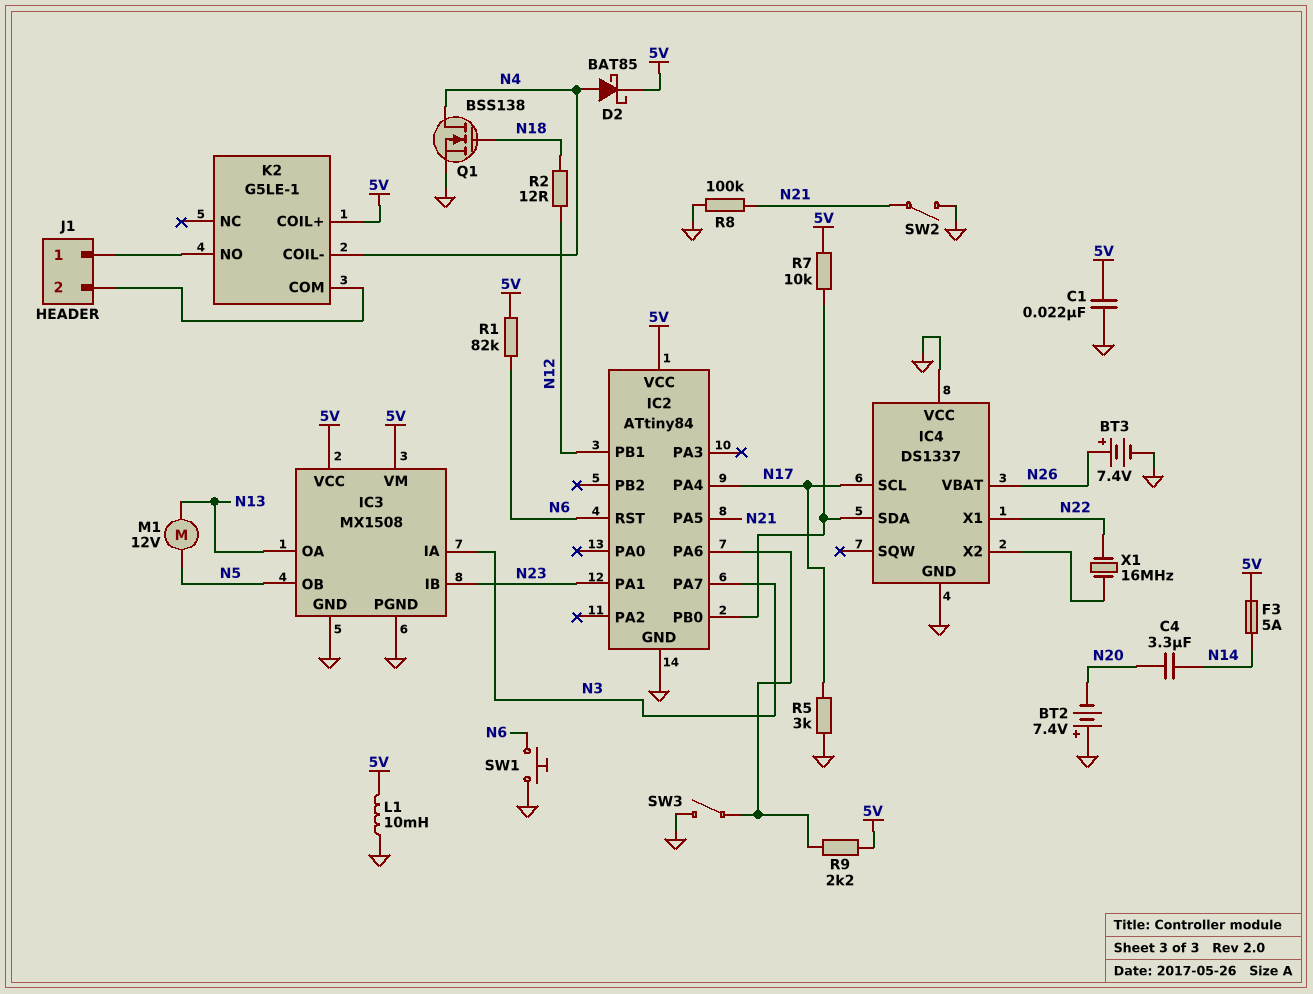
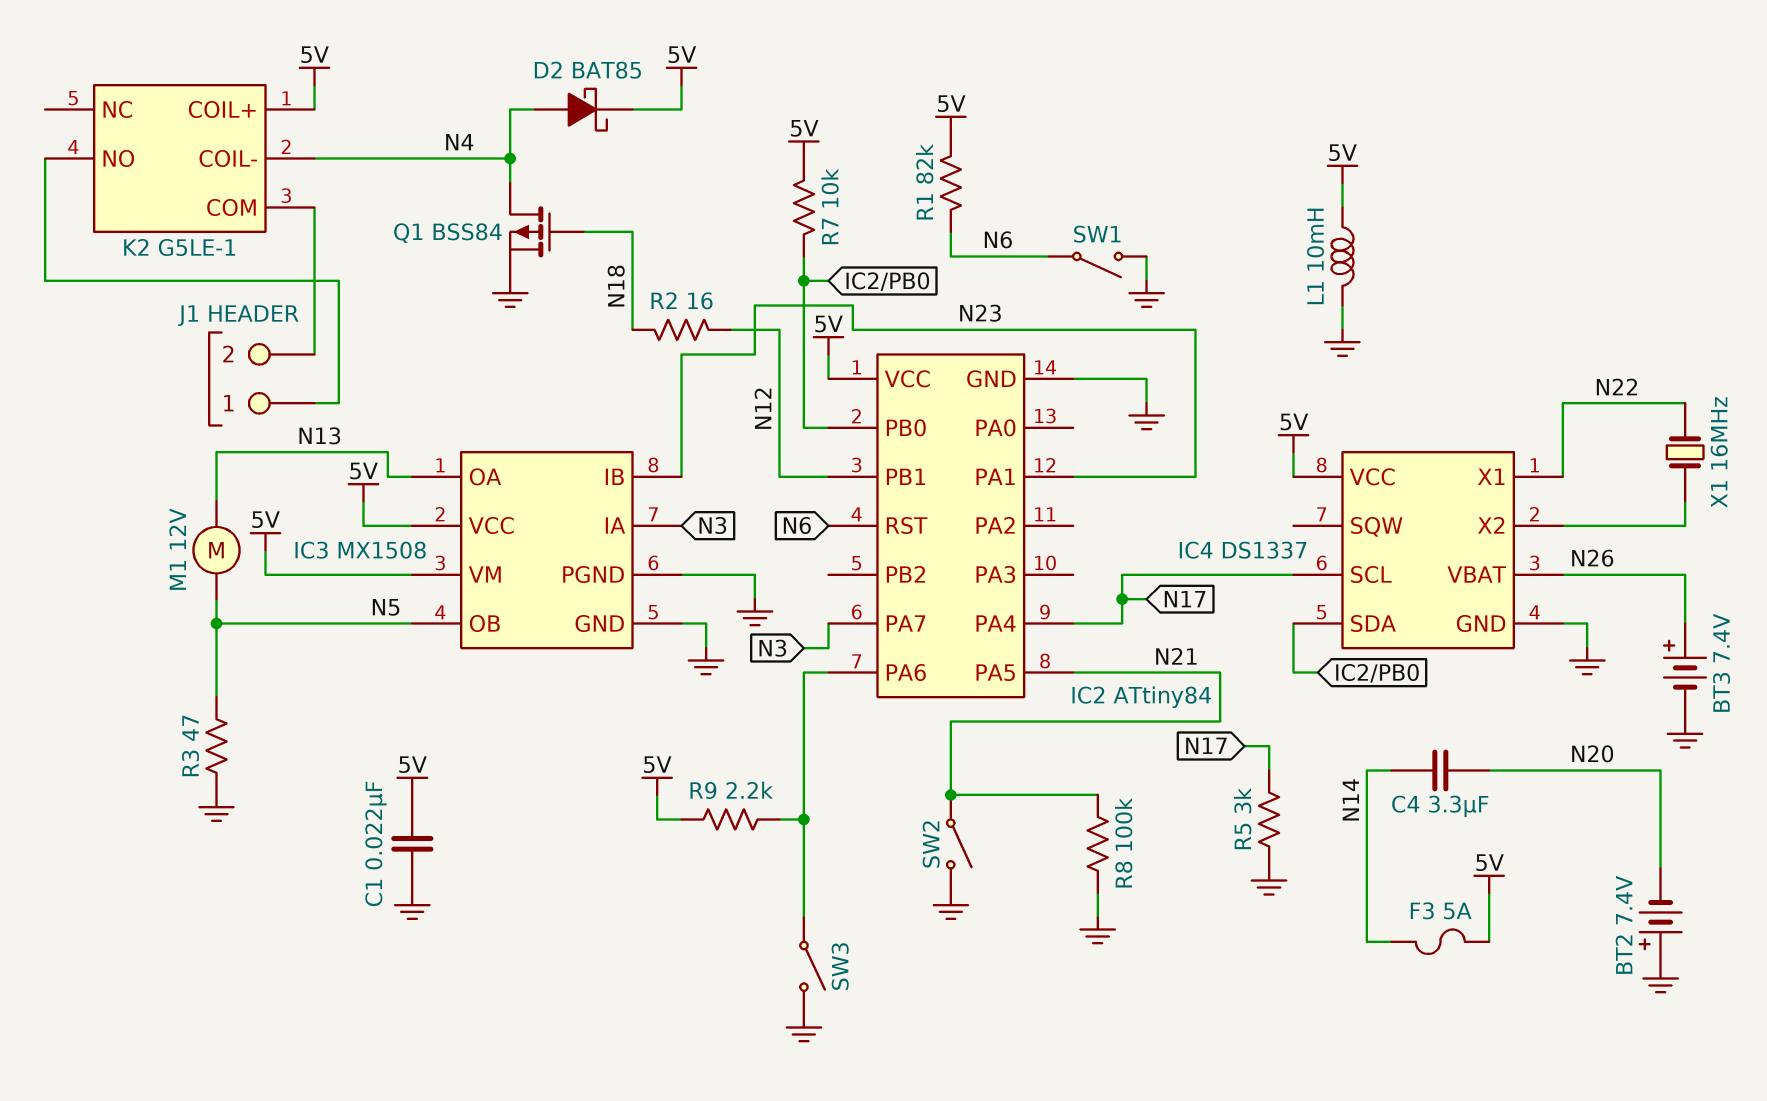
IC4 pin VCC: GND -> 5V
Q1: NMOS BSS138 (G N18, D N4, S GND) -> PMOS BSS84 (G N18, D N4, S GND)
R2: 12 (N12, N18) -> 16 (N12, N18)
R3: none -> 47 (GND, N5)
SW1: button (GND, N6) -> switch (GND, N6)

